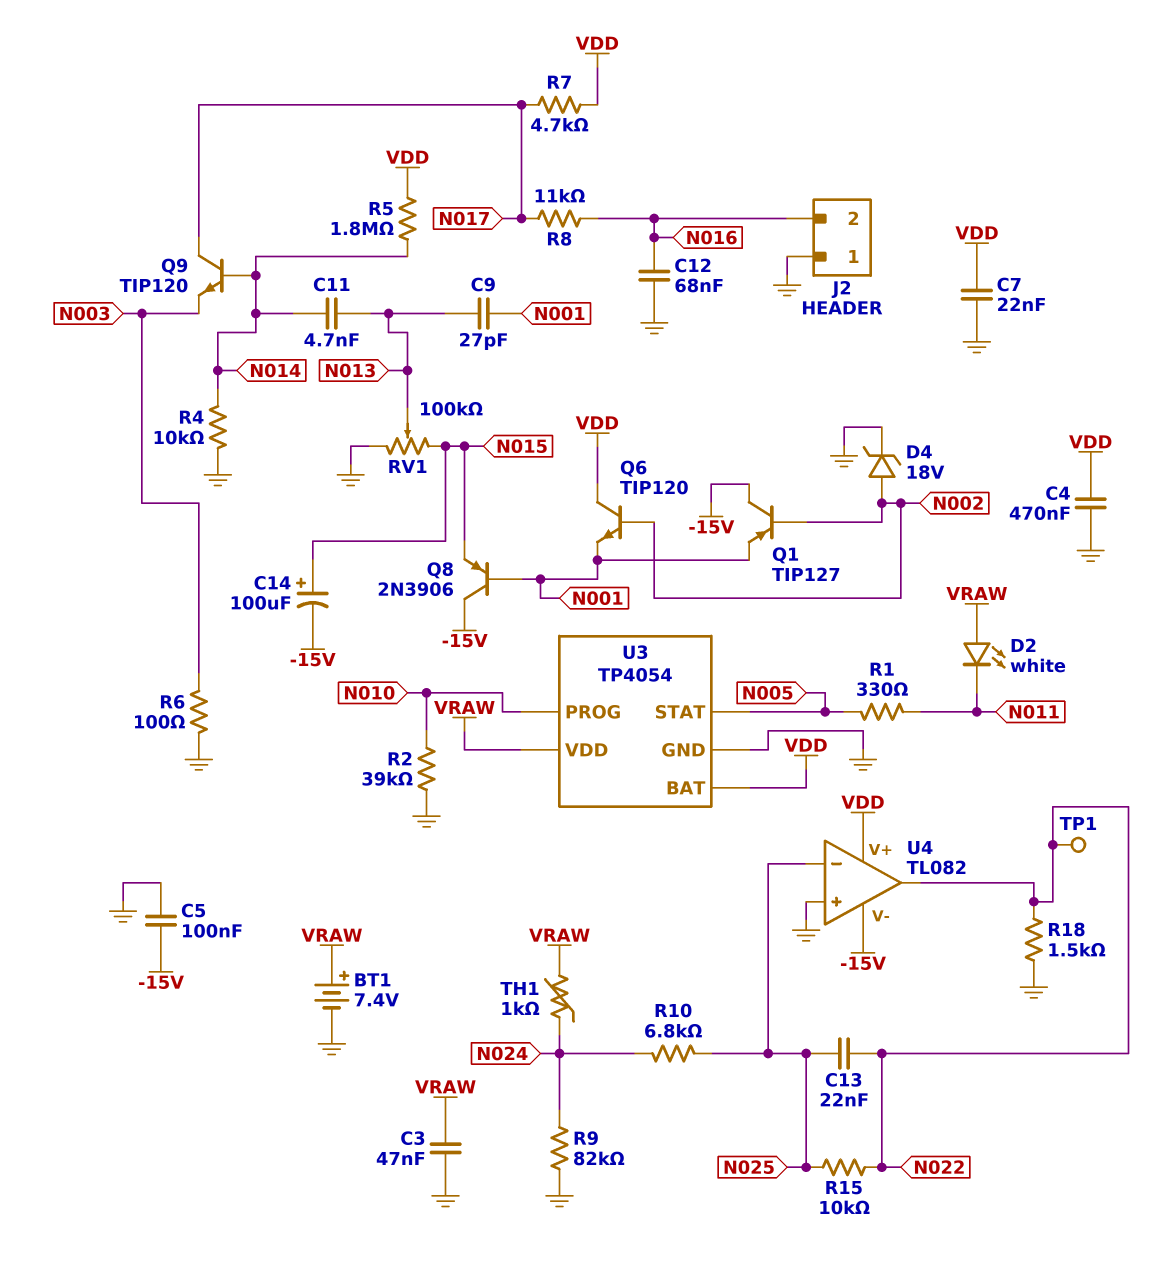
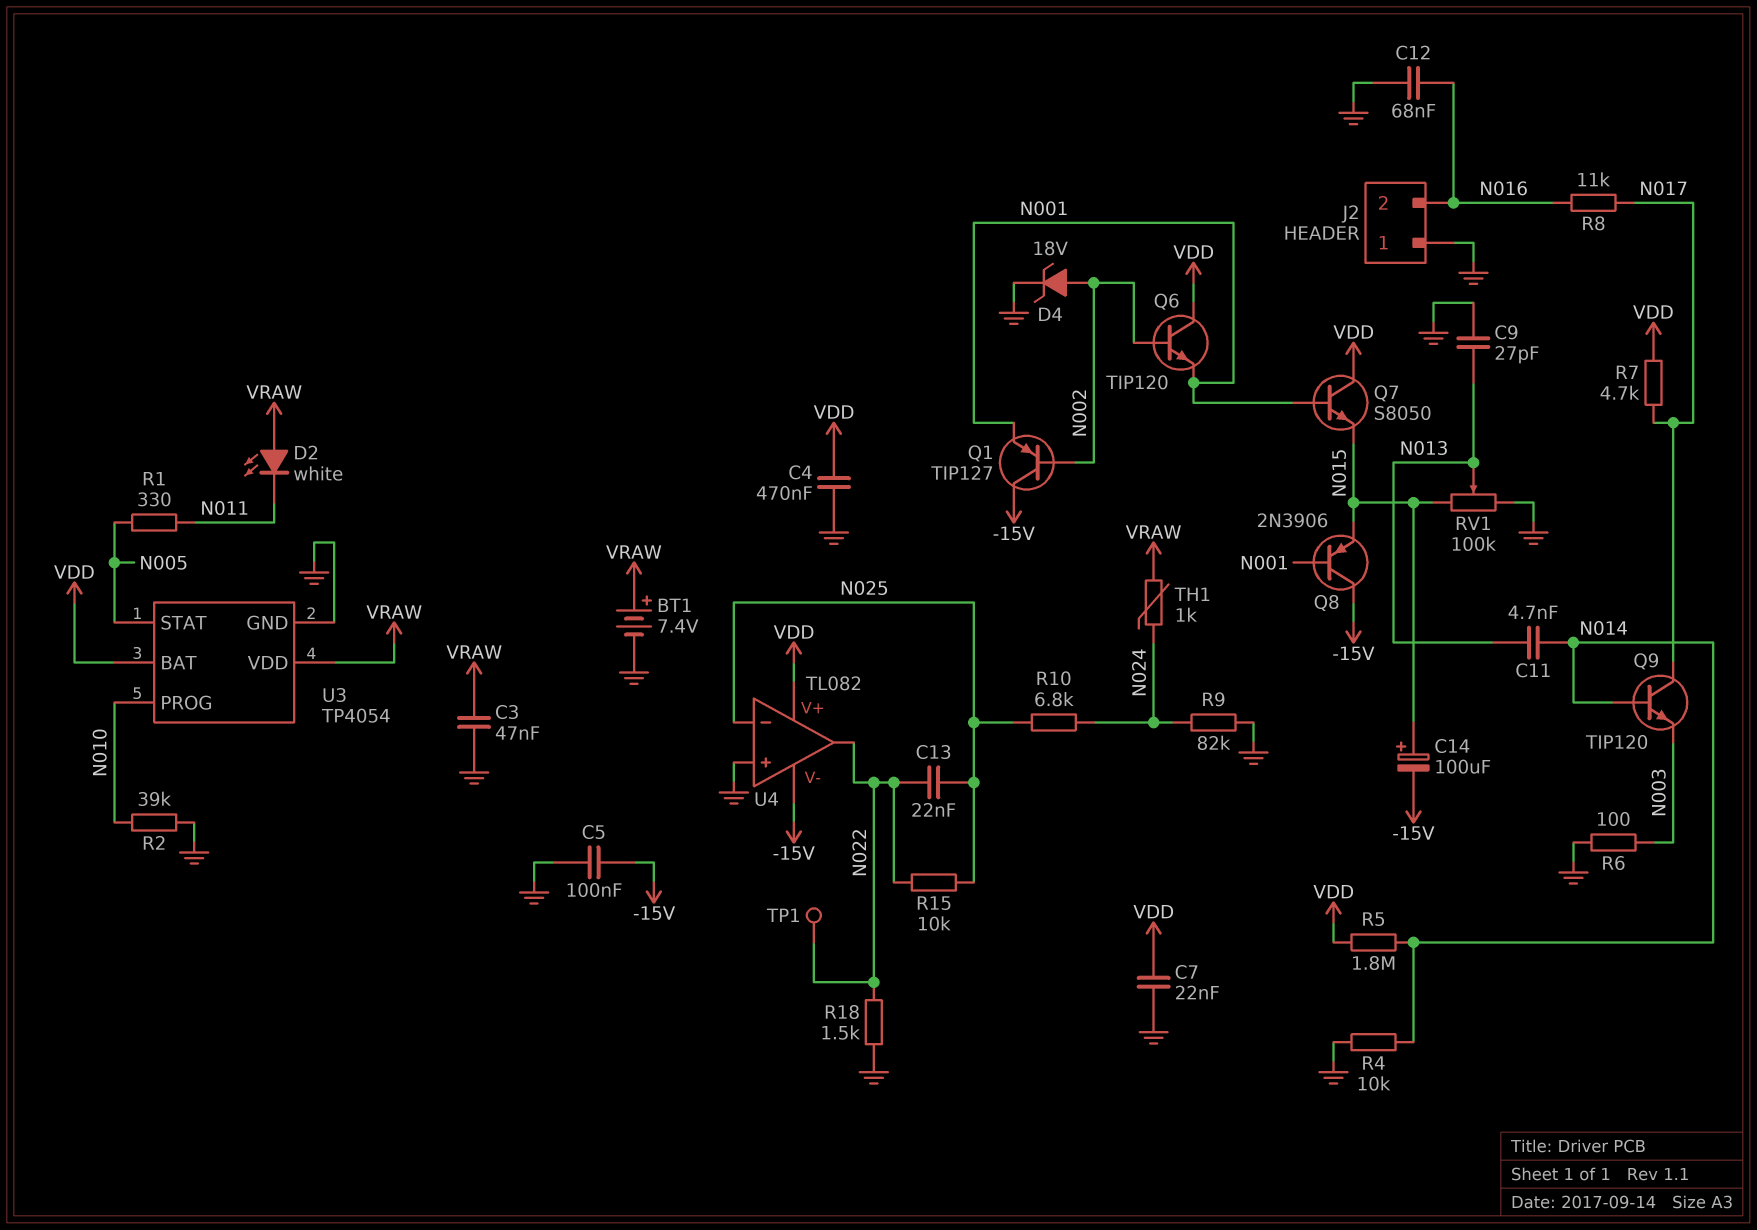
C9: 27pF (N001, N013) -> 27pF (GND, N013)
Q7: none -> NPN S8050 (B N001, C VDD, E N015)

